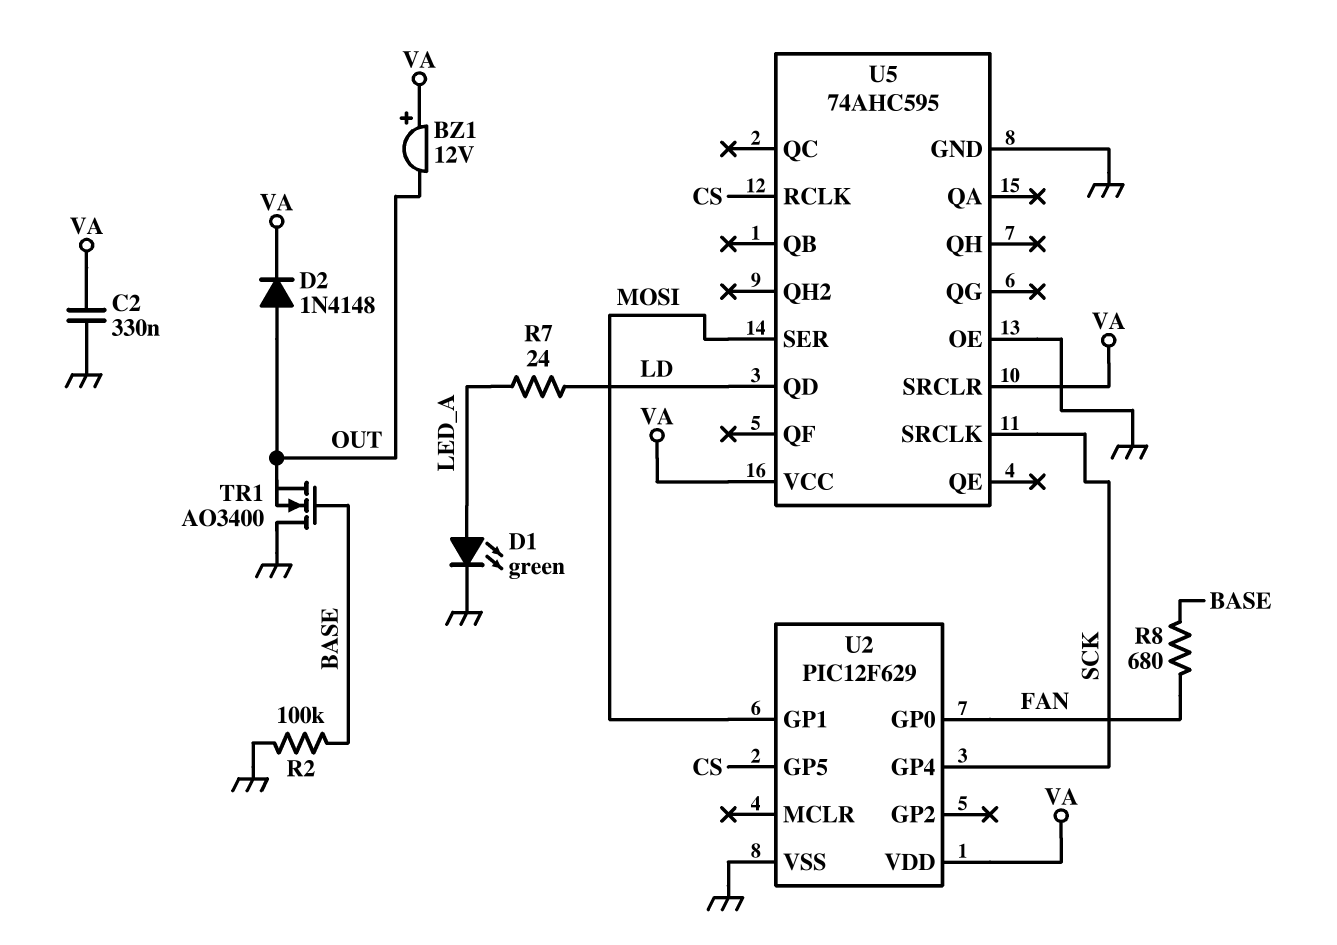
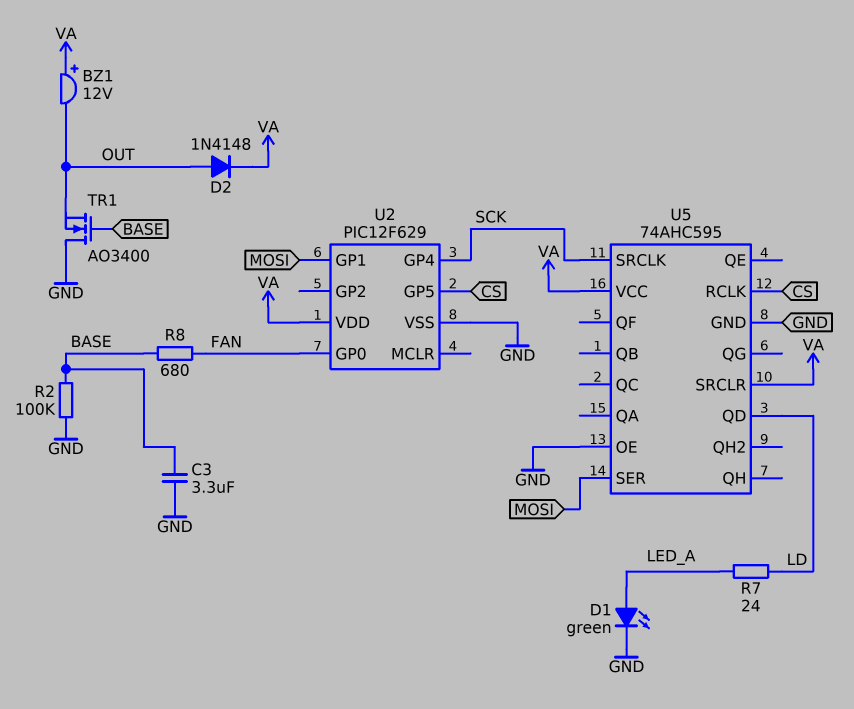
C2: 330nF (GND, VA) -> none
C3: none -> 3.3uF (BASE, GND)

